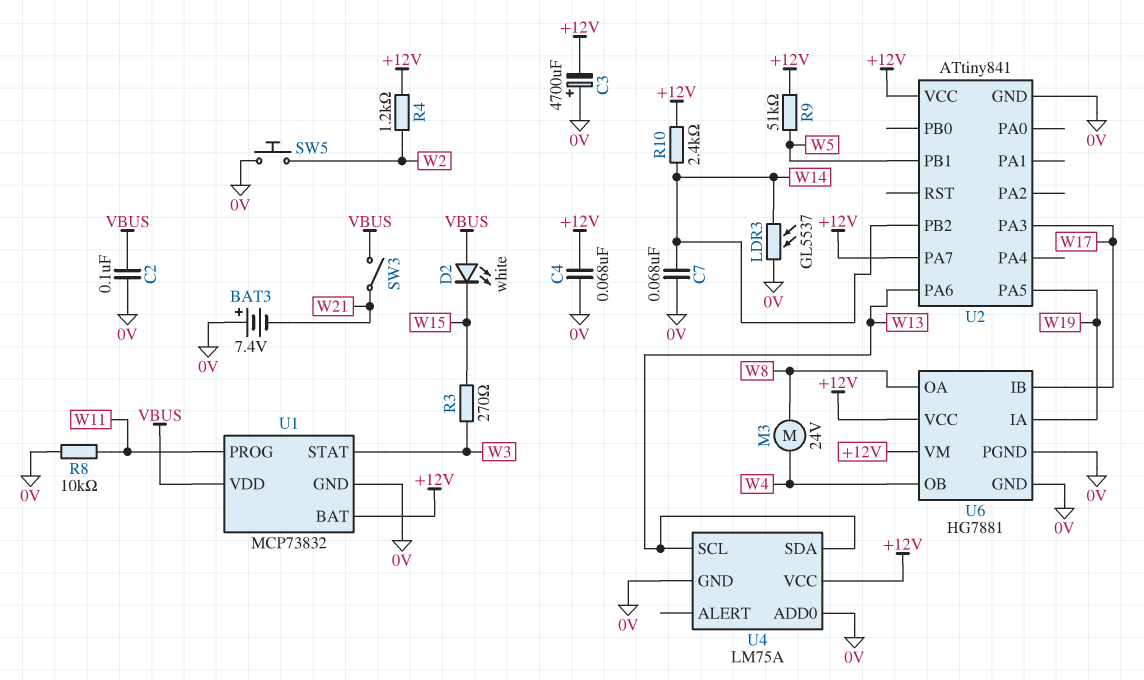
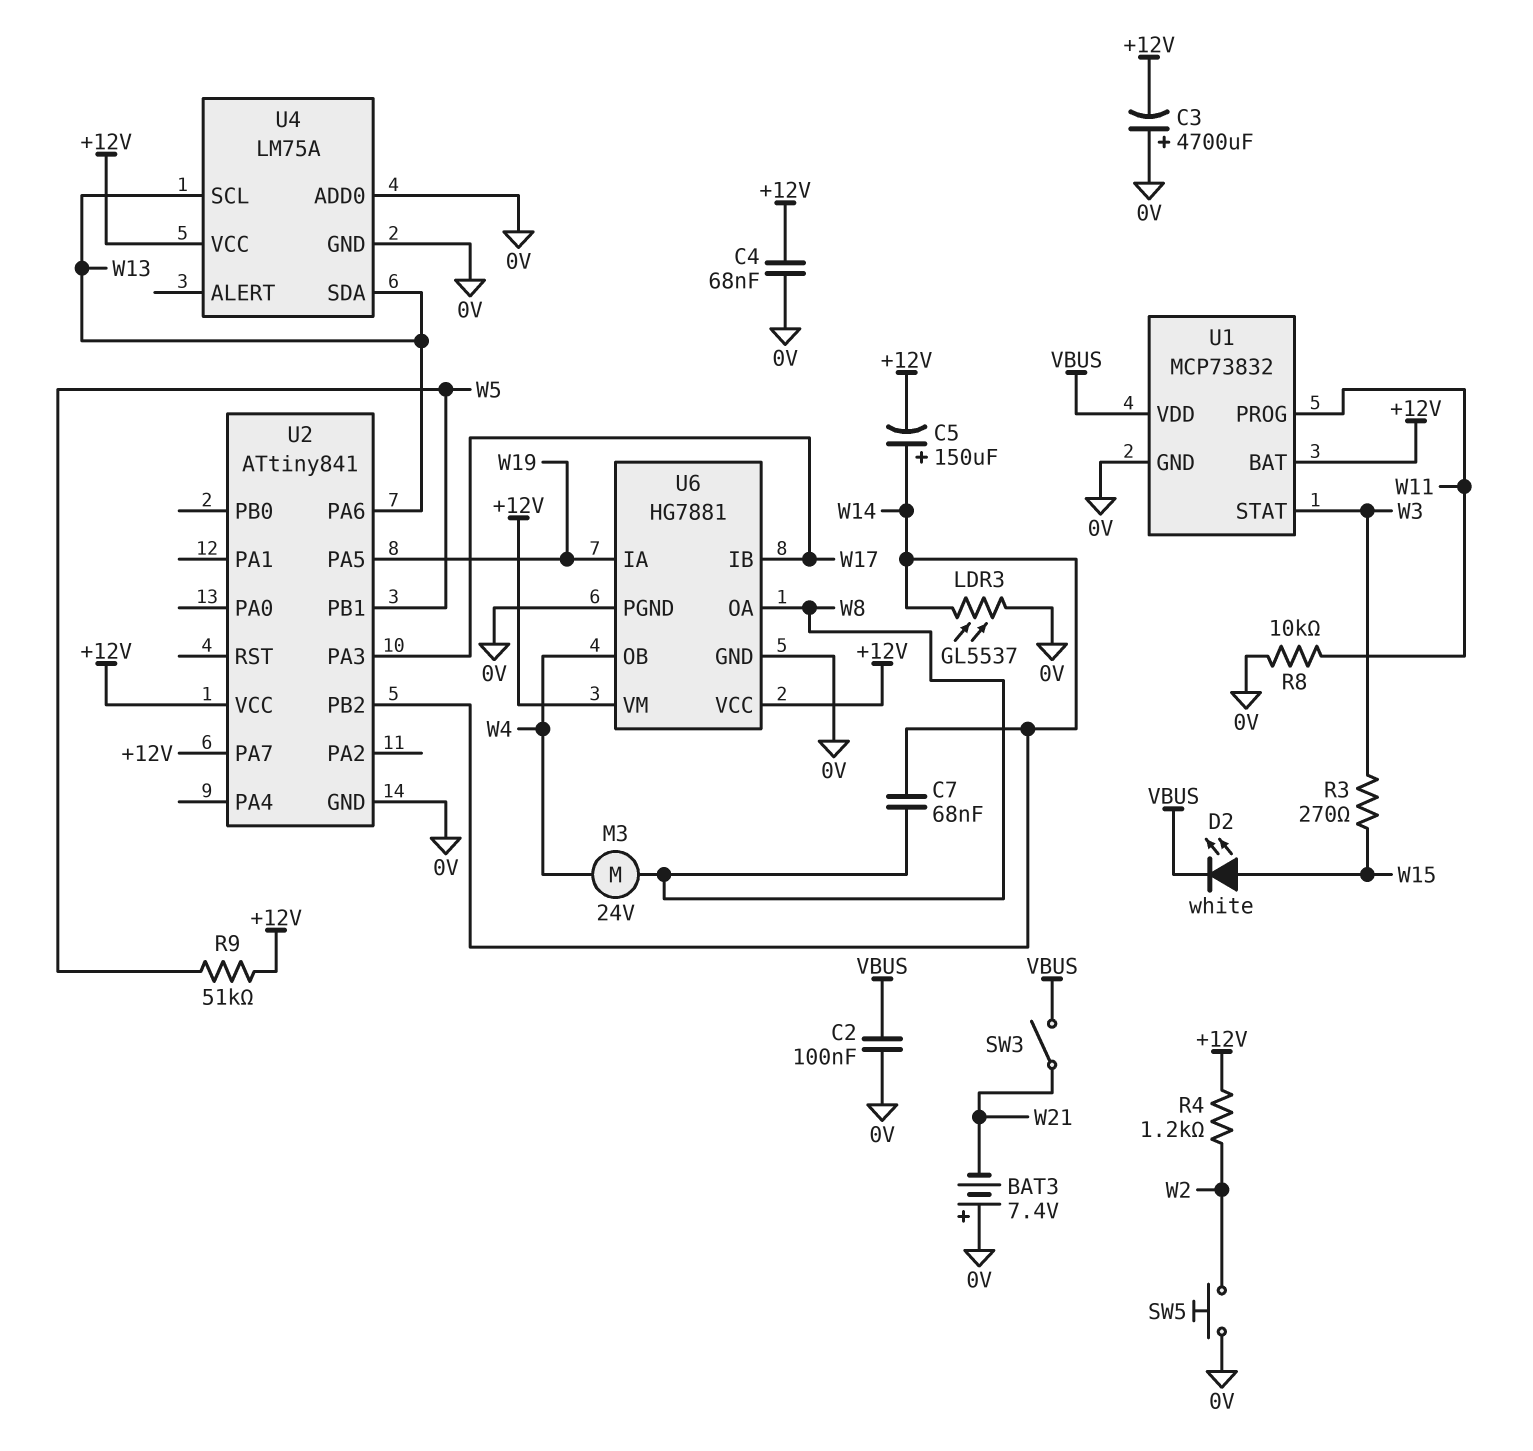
C5: none -> 150uF (plus W14, minus +12V)
C7: 68nF (0V, W14) -> 68nF (W8, W14)
D2: LED white (A VBUS, K W15) -> LED white (A W15, K VBUS)
R10: 2.4k (+12V, W14) -> none

